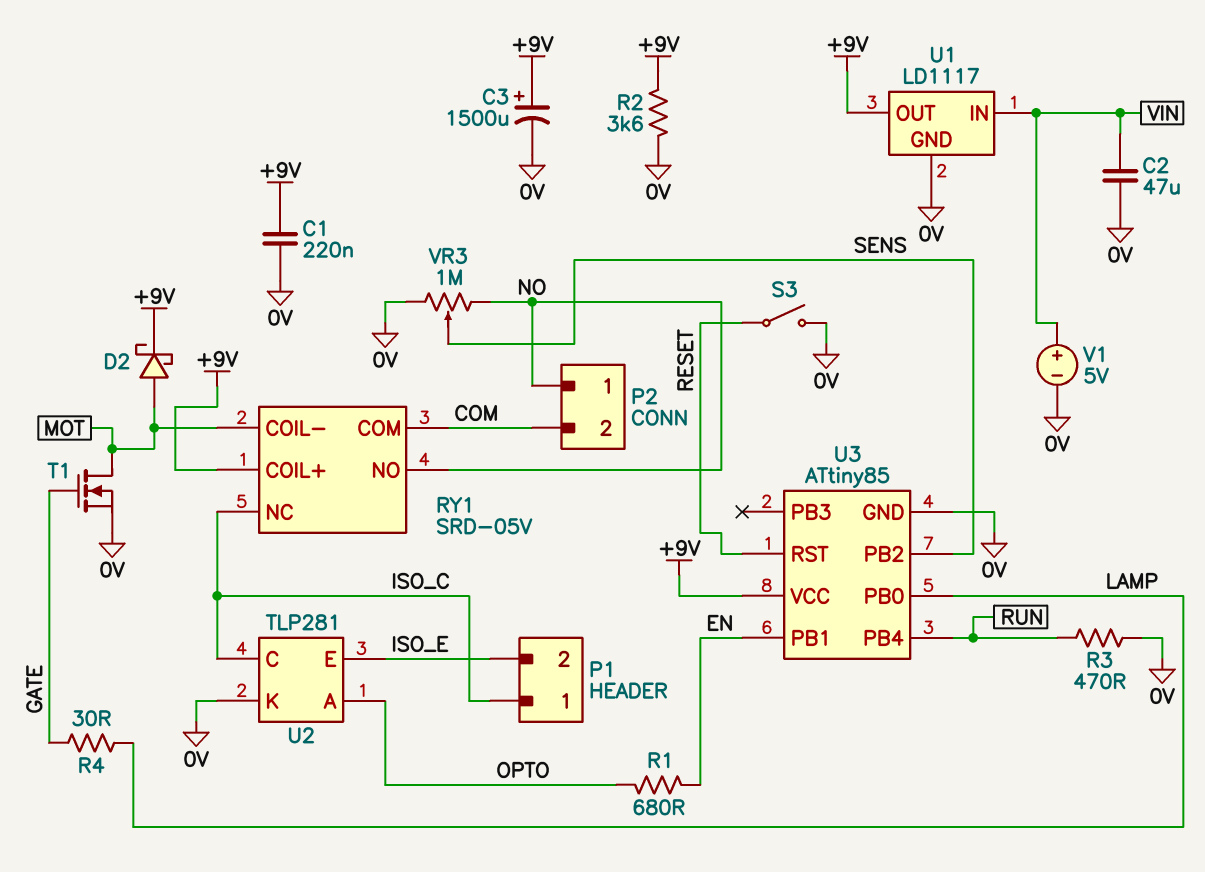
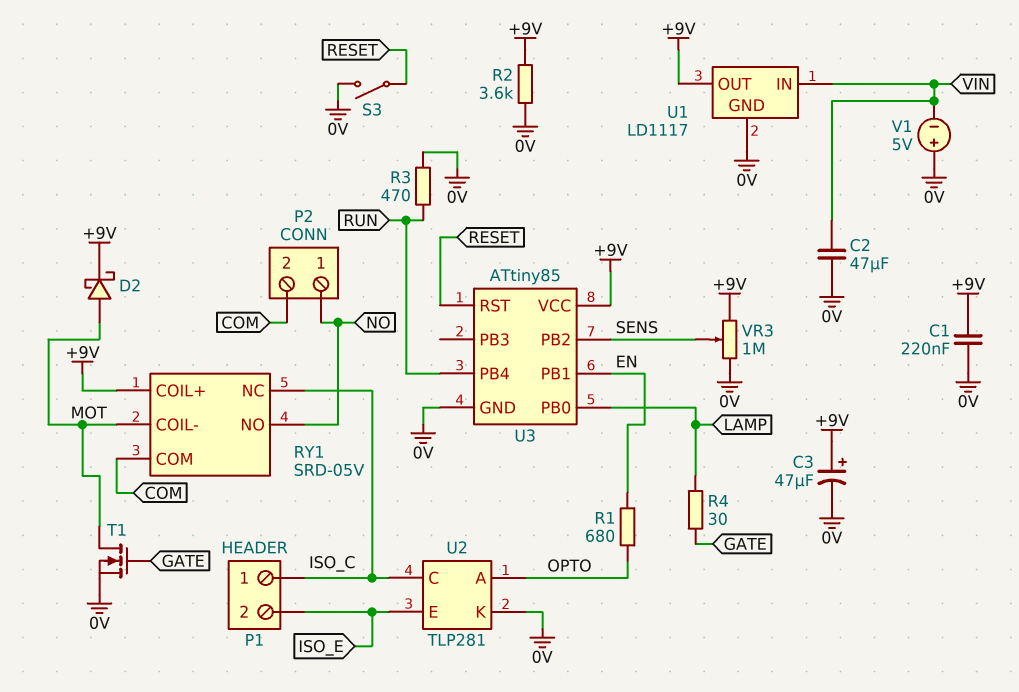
C3: 1500uF (plus +9V, minus 0V) -> 47uF (plus +9V, minus 0V)
V1: 5V (plus VIN, minus 0V) -> 5V (plus 0V, minus VIN)
VR3: 1M (0V, NO, wiper SENS) -> 1M (+9V, 0V, wiper SENS)

